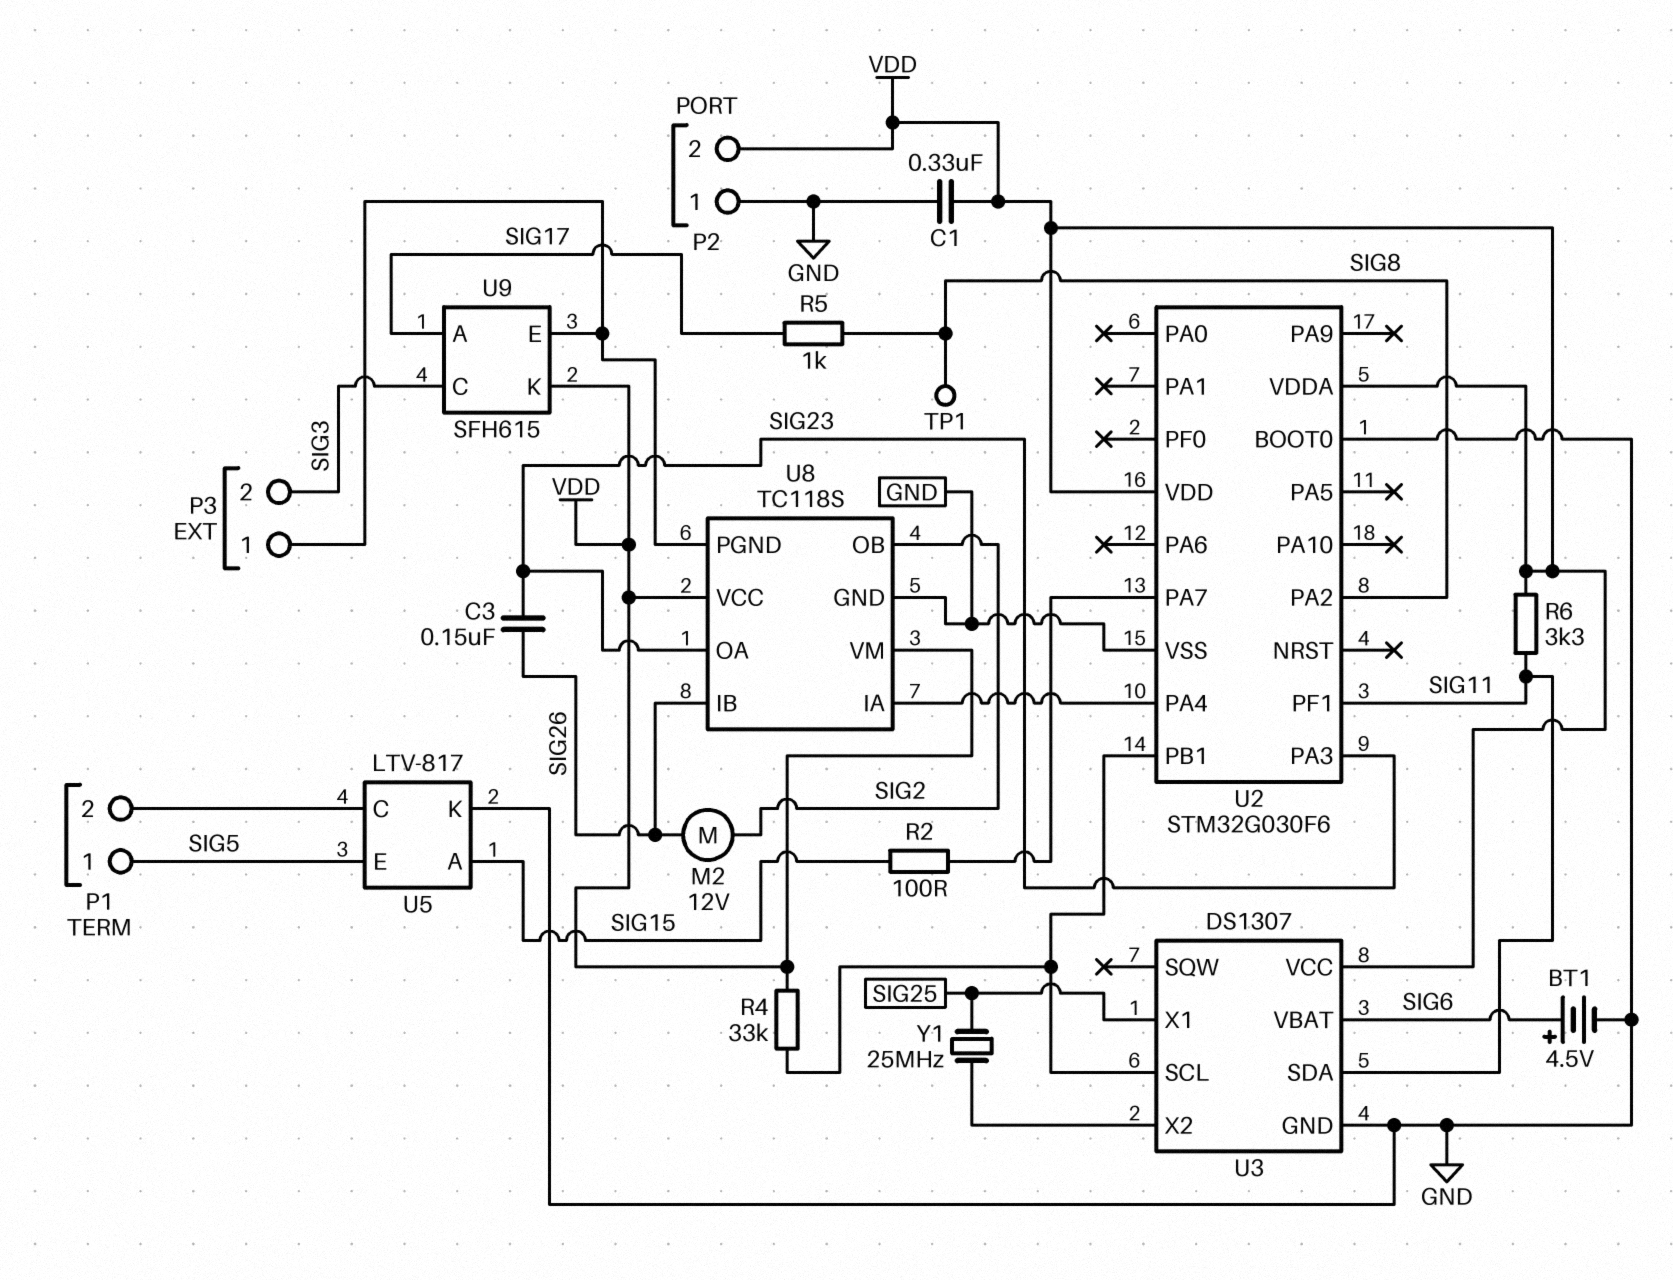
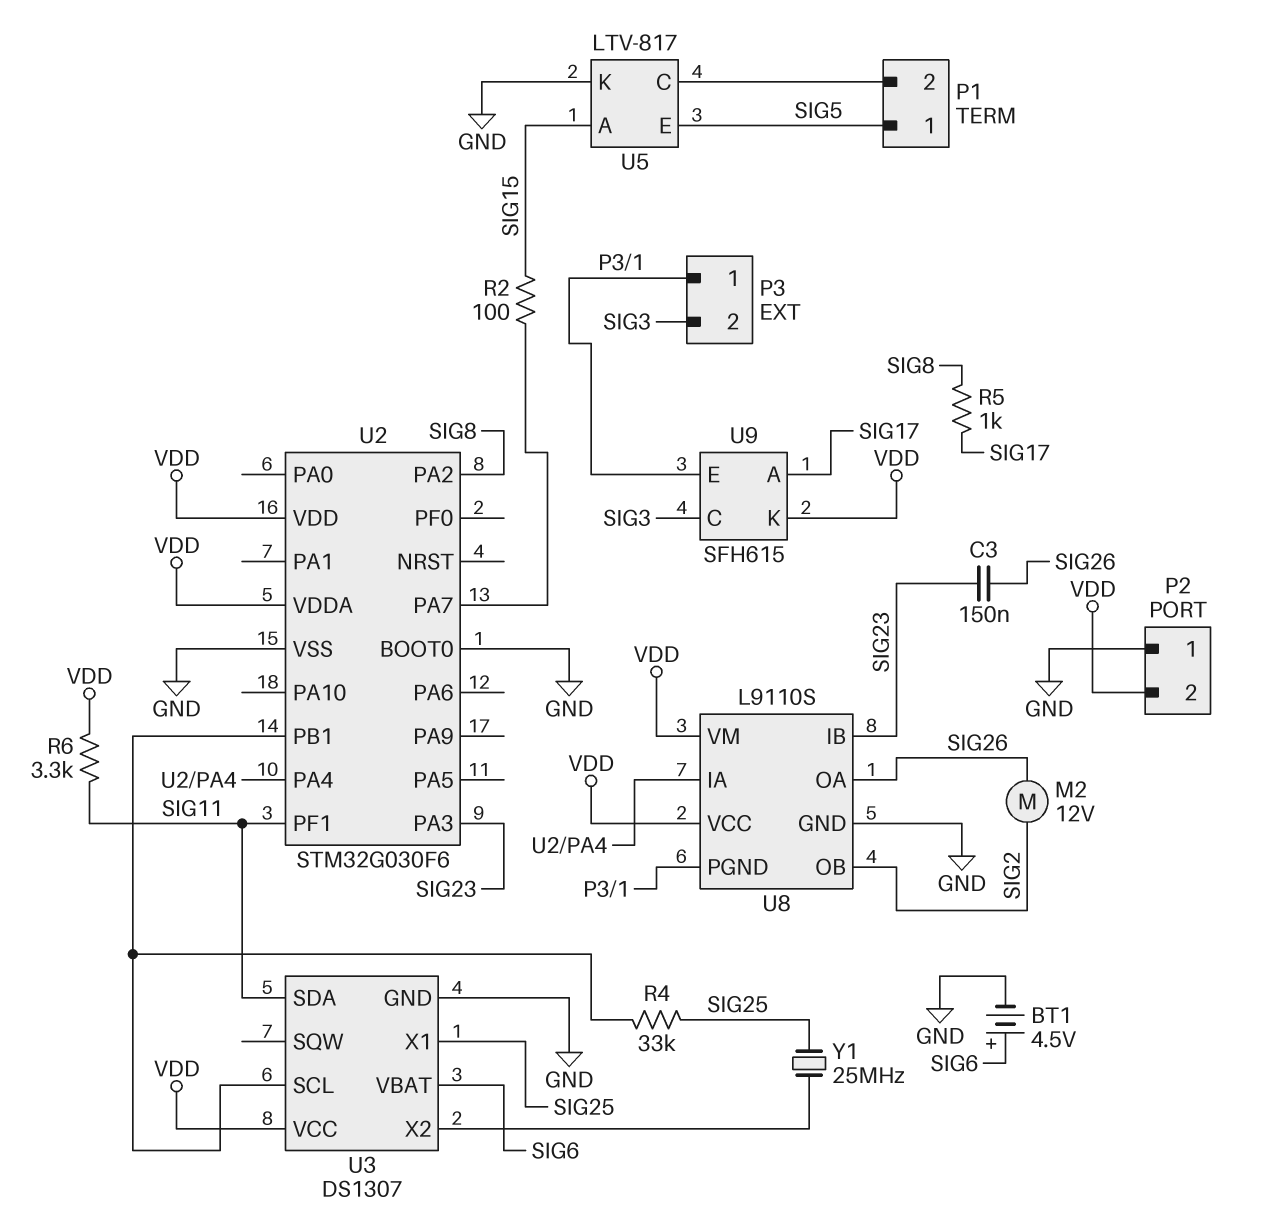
C1: 330nF (GND, VDD) -> none
R4: 33k (U2/PB1, VDD) -> 33k (SIG25, U2/PB1)
TP1: test point (SIG8) -> none
U8: TC118S -> L9110S
U8 pin IB: SIG26 -> SIG23
U8 pin OA: SIG23 -> SIG26

